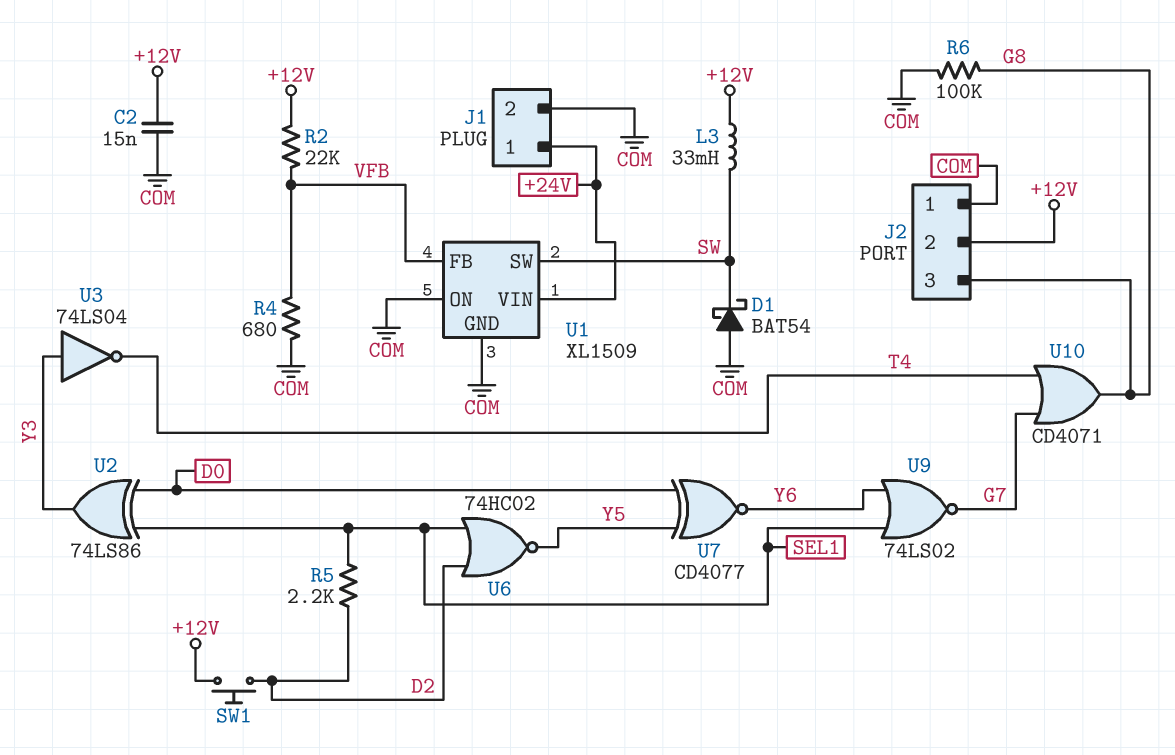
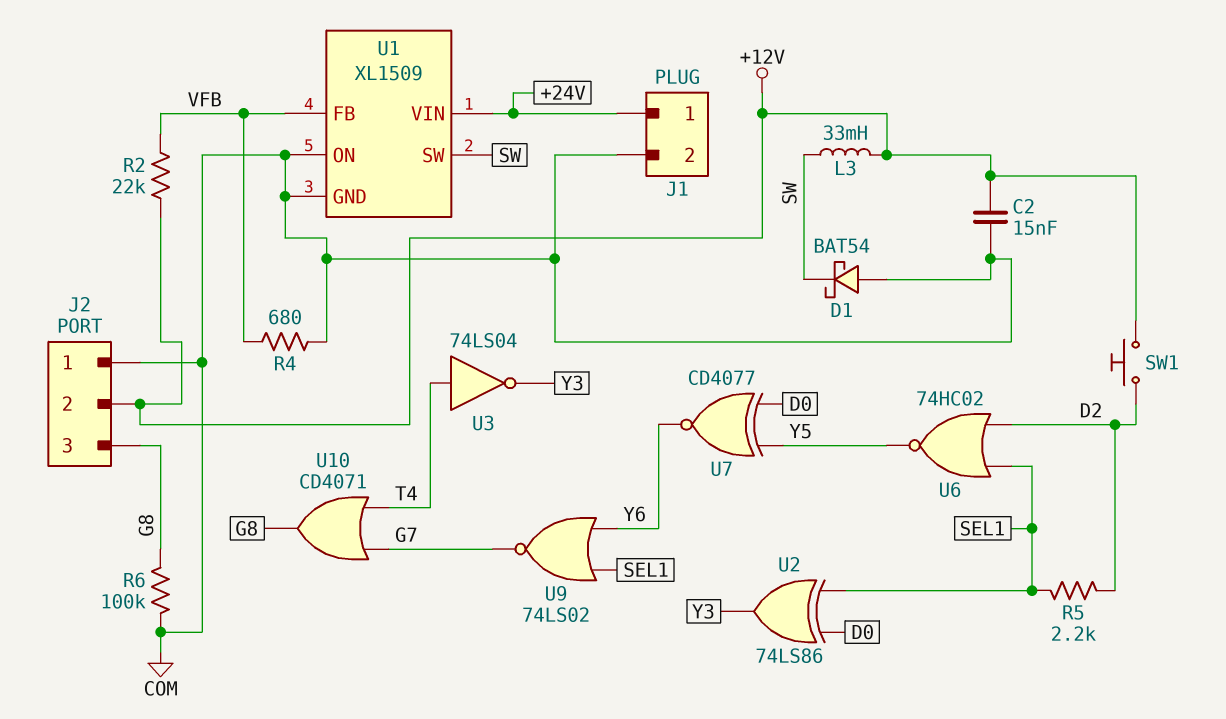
U3: NOT 74LS04 (in Y3, out T4) -> NOT 74LS04 (in T4, out Y3)

